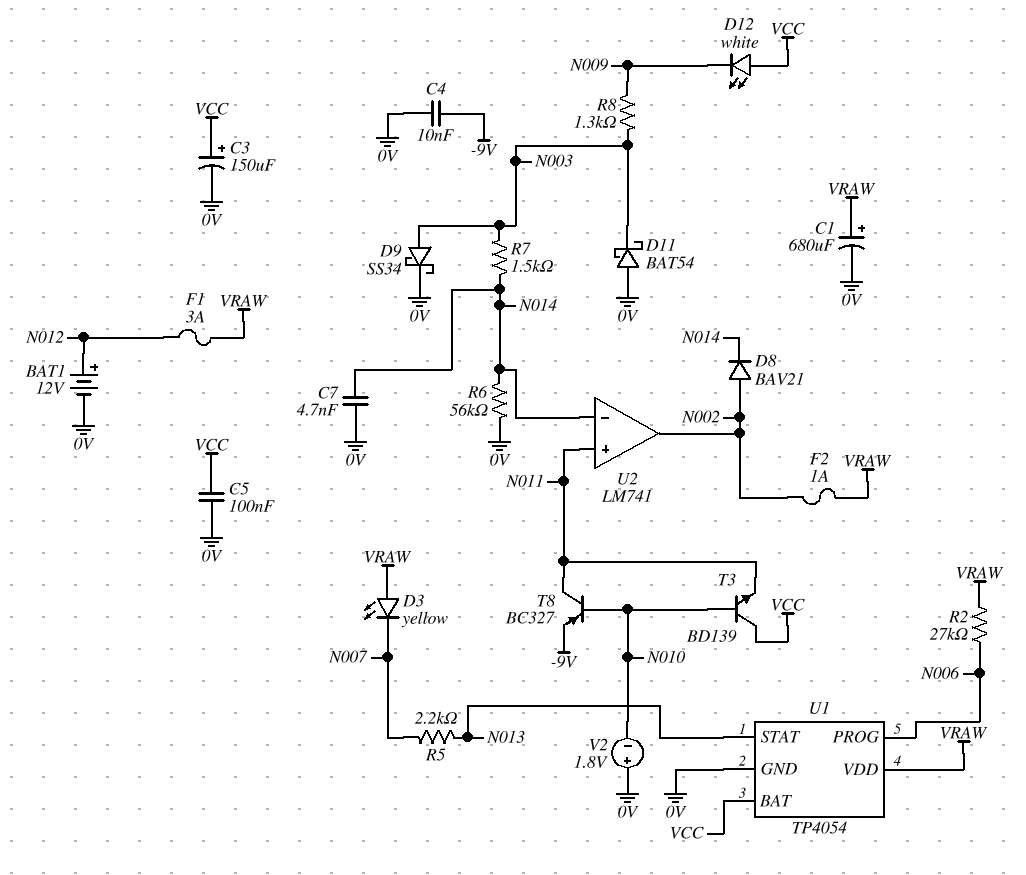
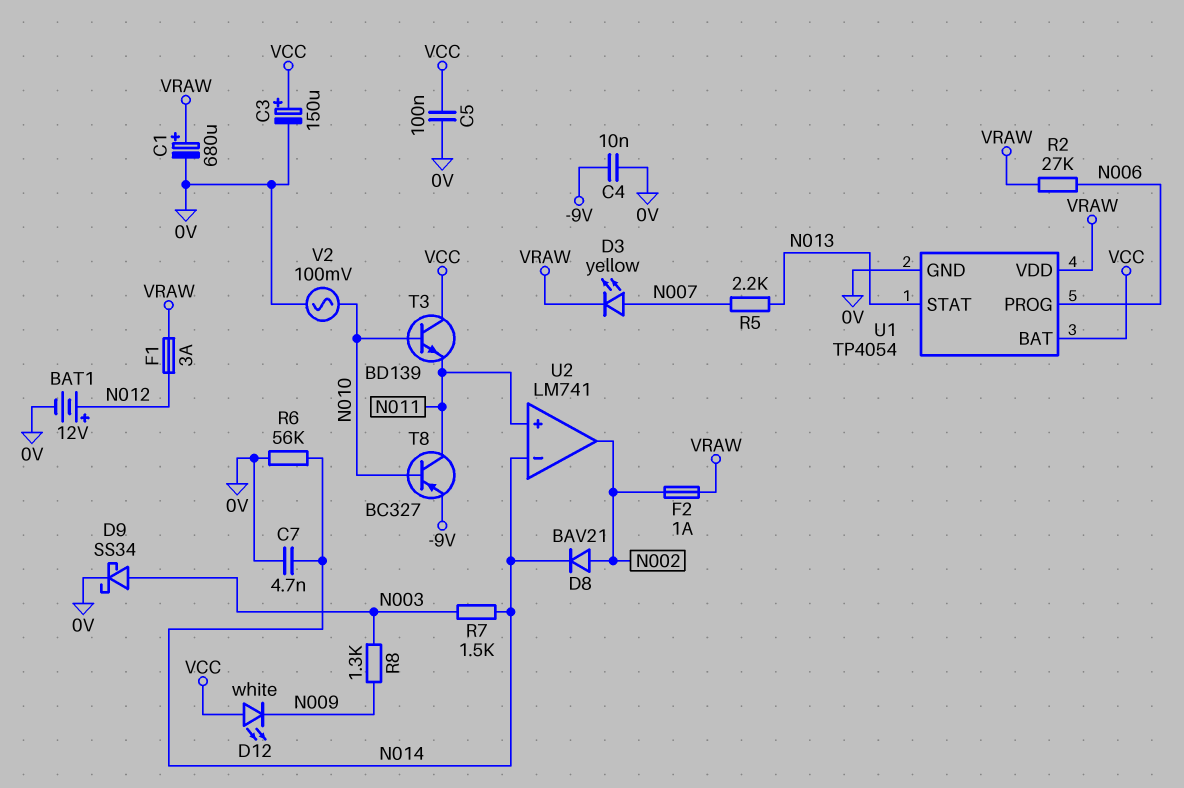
D3: LED yellow (A VRAW, K N007) -> LED yellow (A N007, K VRAW)
D11: schottky BAT54 (A 0V, K N003) -> none
V2: 1.8V (plus 0V, minus N010) -> AC 100mV (0V, N010)

